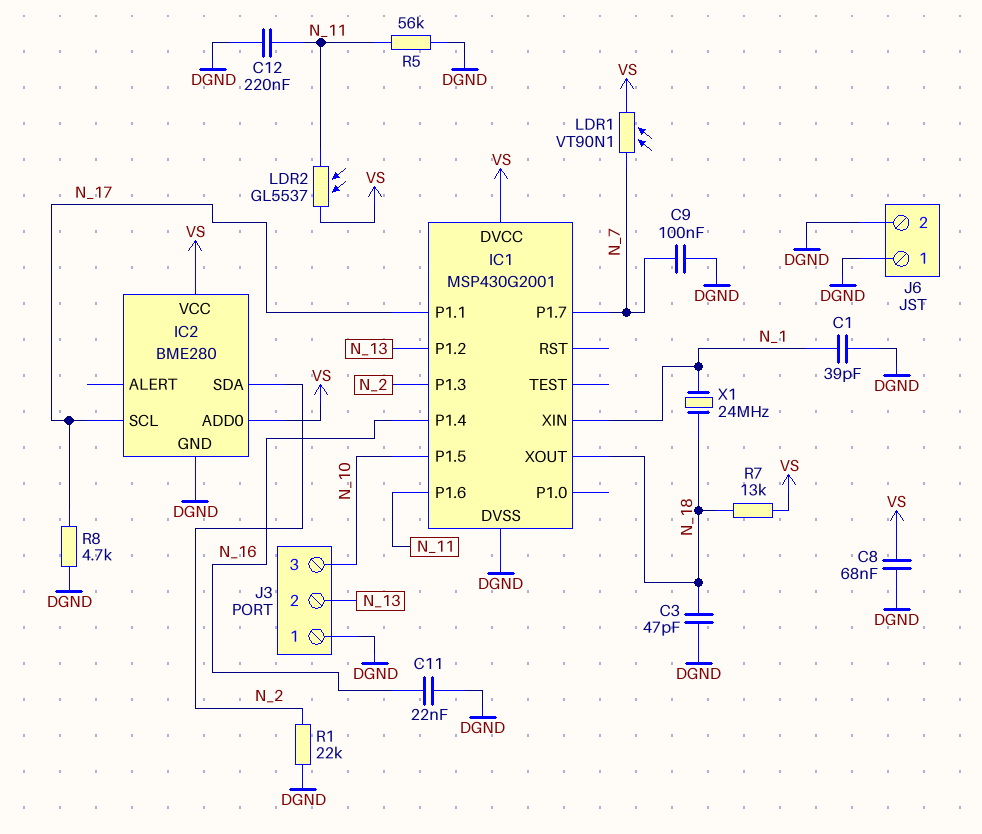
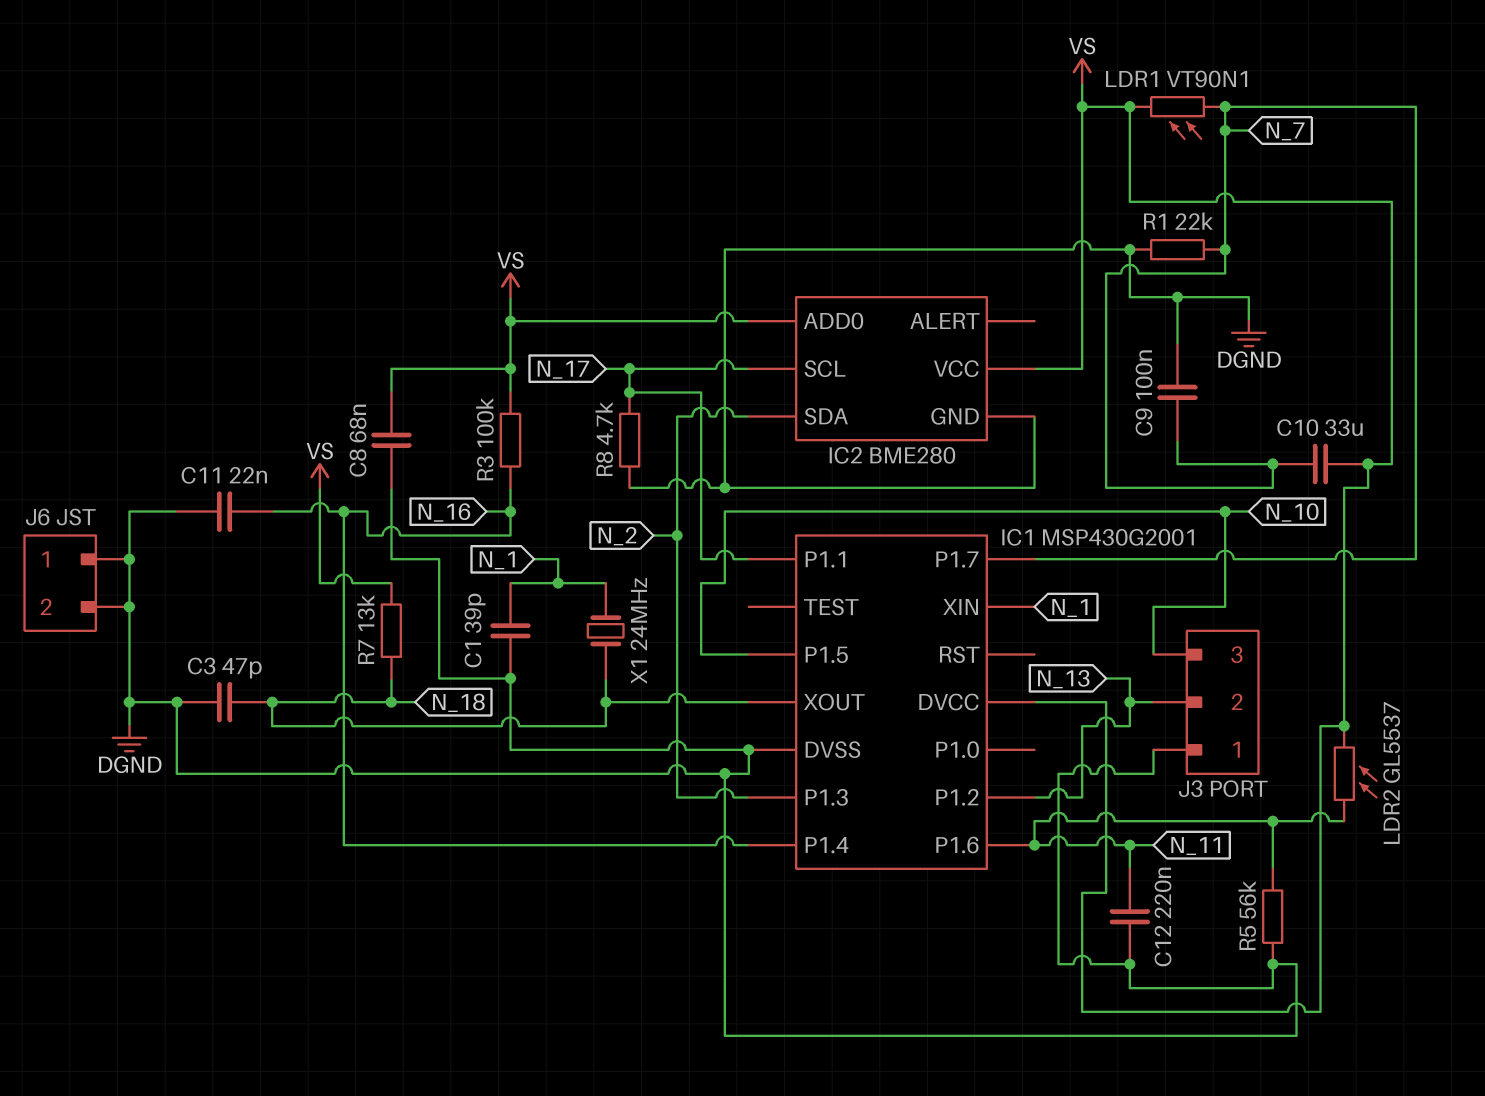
C10: none -> 33uF (N_7, VS)
R1: 22k (DGND, N_2) -> 22k (DGND, N_7)
R3: none -> 100k (N_16, VS)

